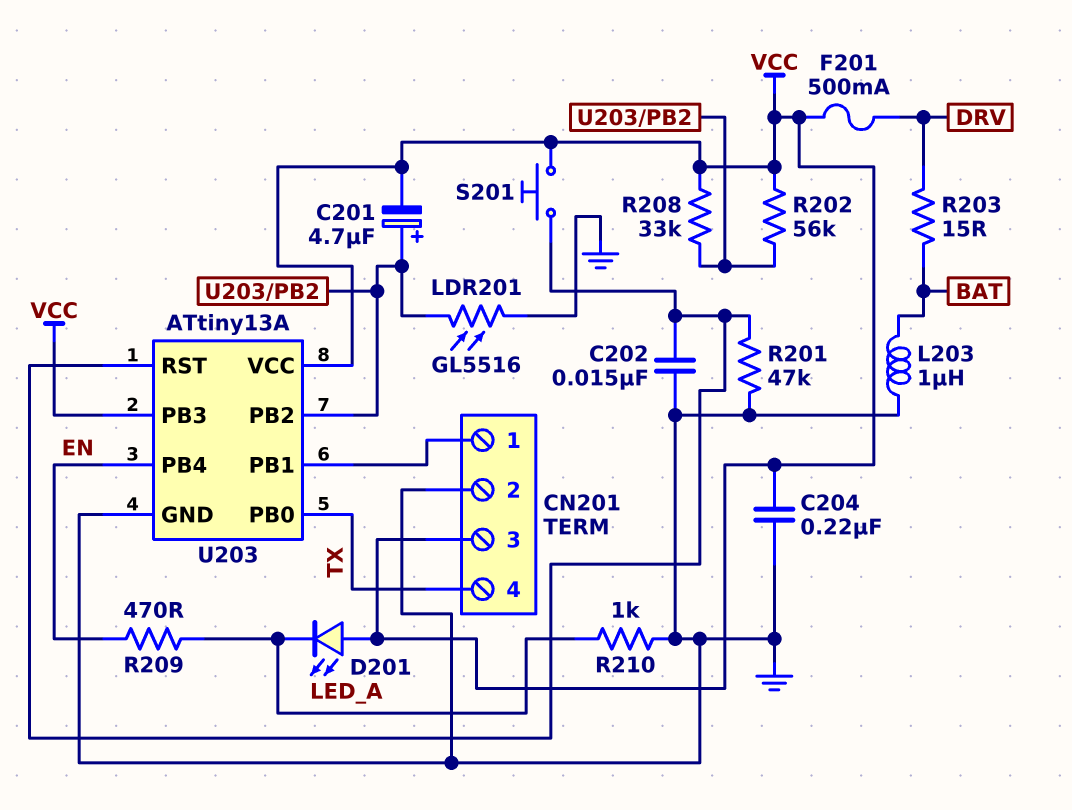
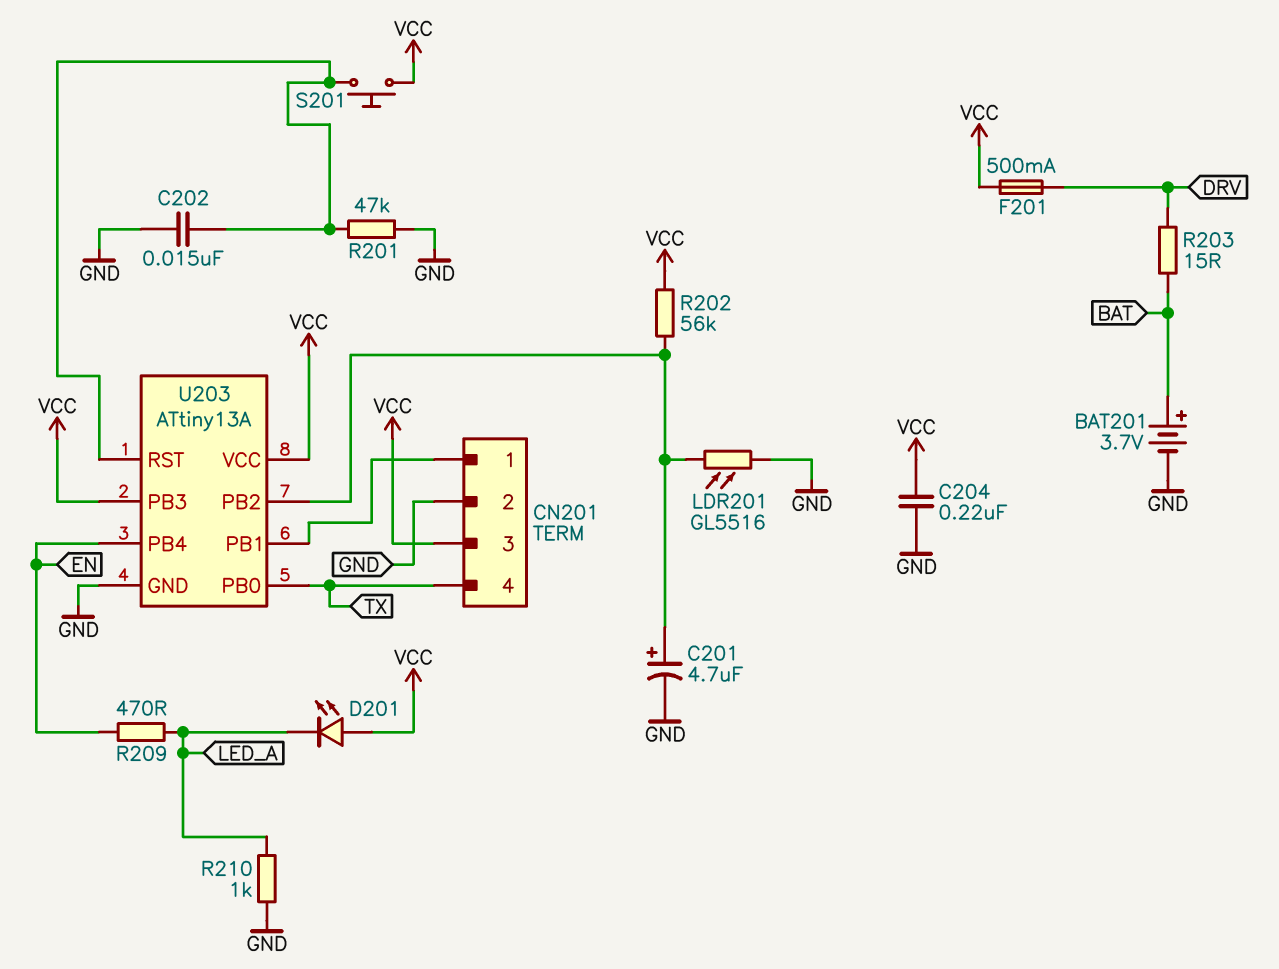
BAT201: none -> 3.7V (plus BAT, minus GND)
C201: 4.7uF (plus U203/PB2, minus VCC) -> 4.7uF (plus U203/PB2, minus GND)
L203: 1uH (BAT, GND) -> none
R208: 33k (U203/PB2, VCC) -> none

